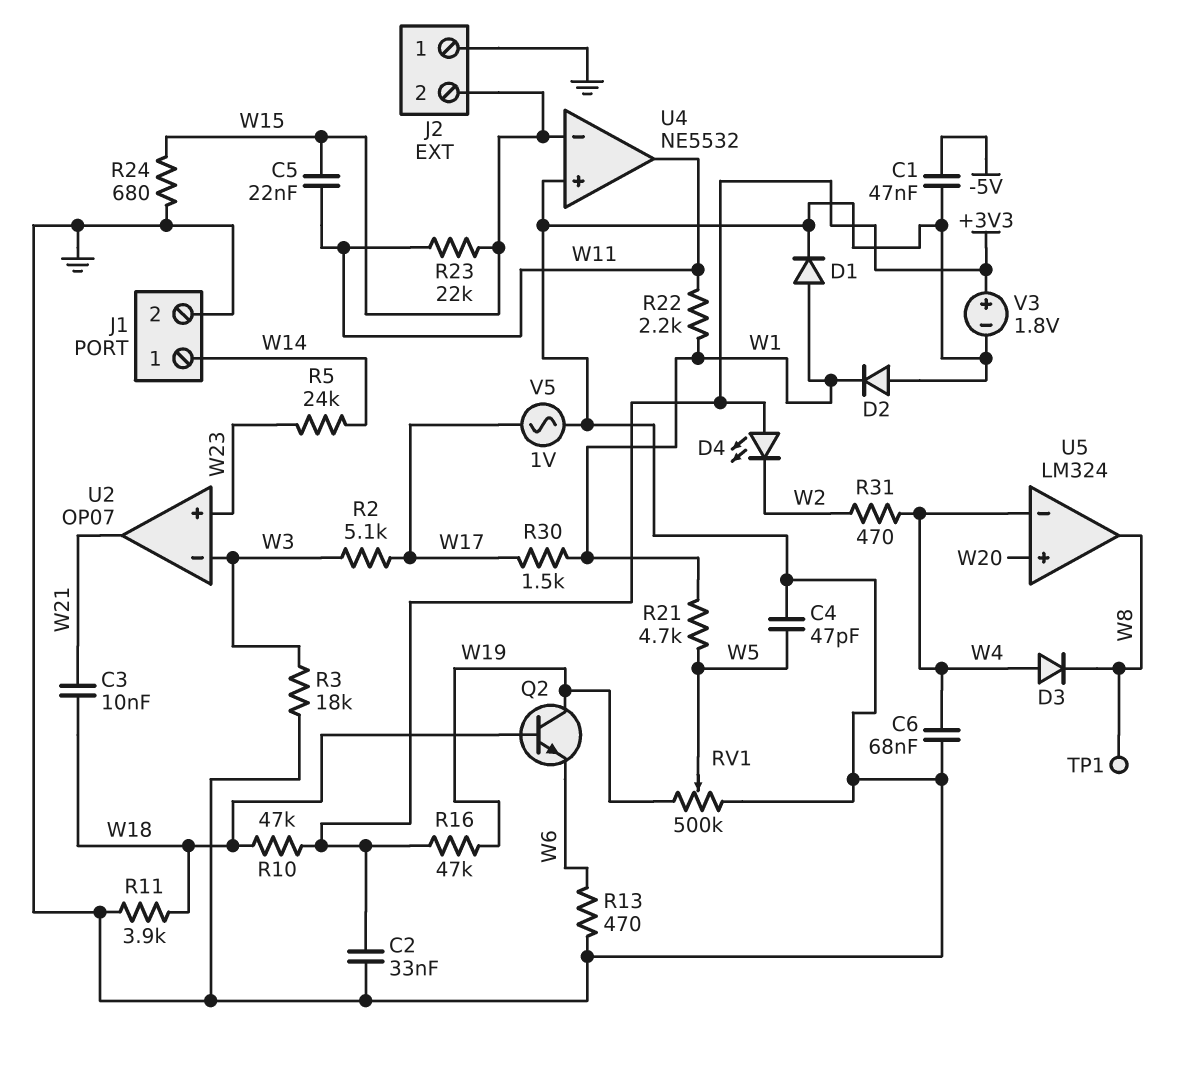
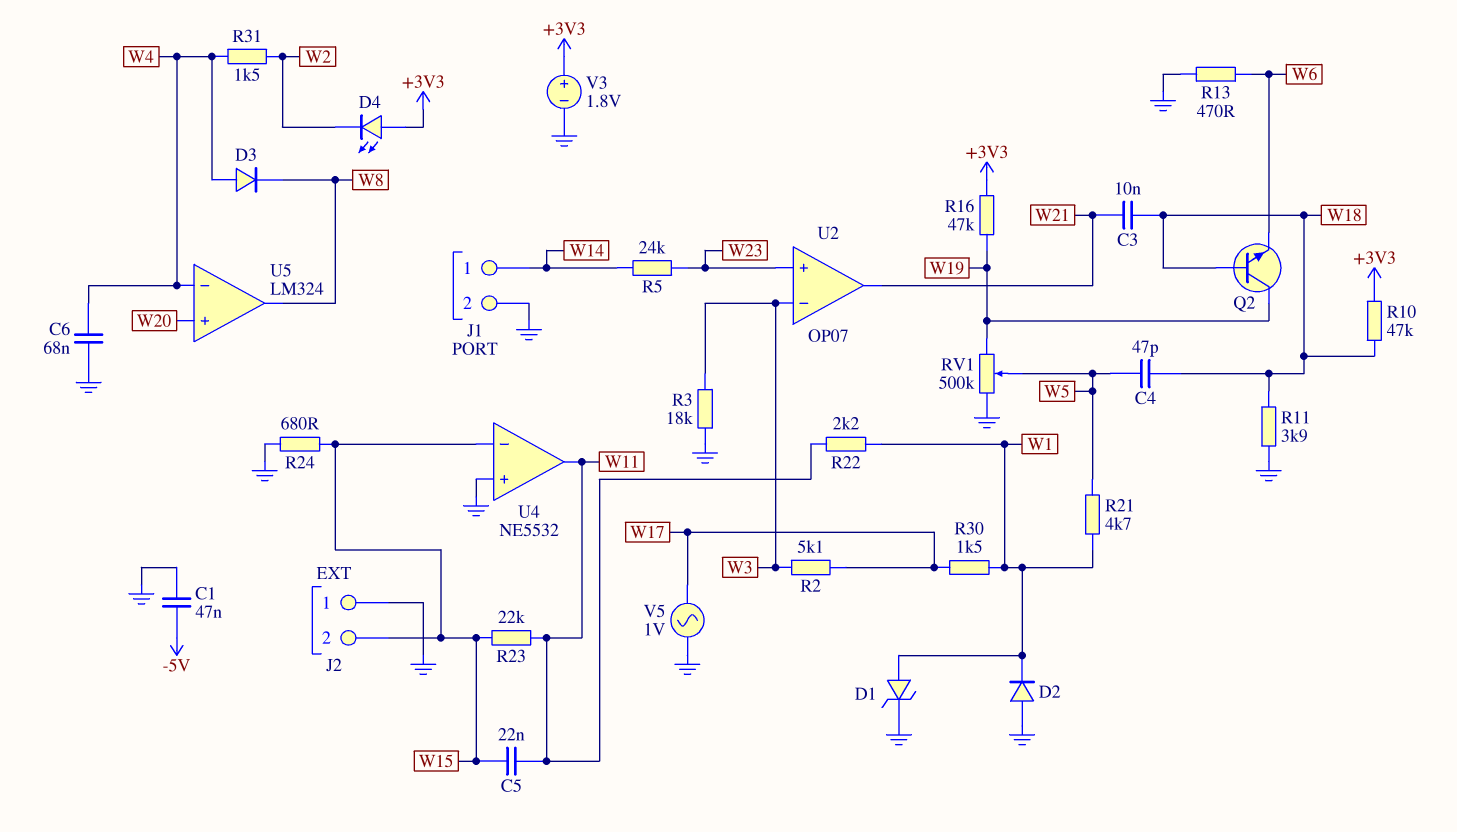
C2: 33nF (+3V3, GND) -> none
C4: 47pF (GND, W5) -> 47pF (W5, W18)
D1: diode (A W1, K GND) -> zener (A W1, K GND)
R31: 470 (W2, W4) -> 1.5k (W2, W4)
TP1: test point (W8) -> none

